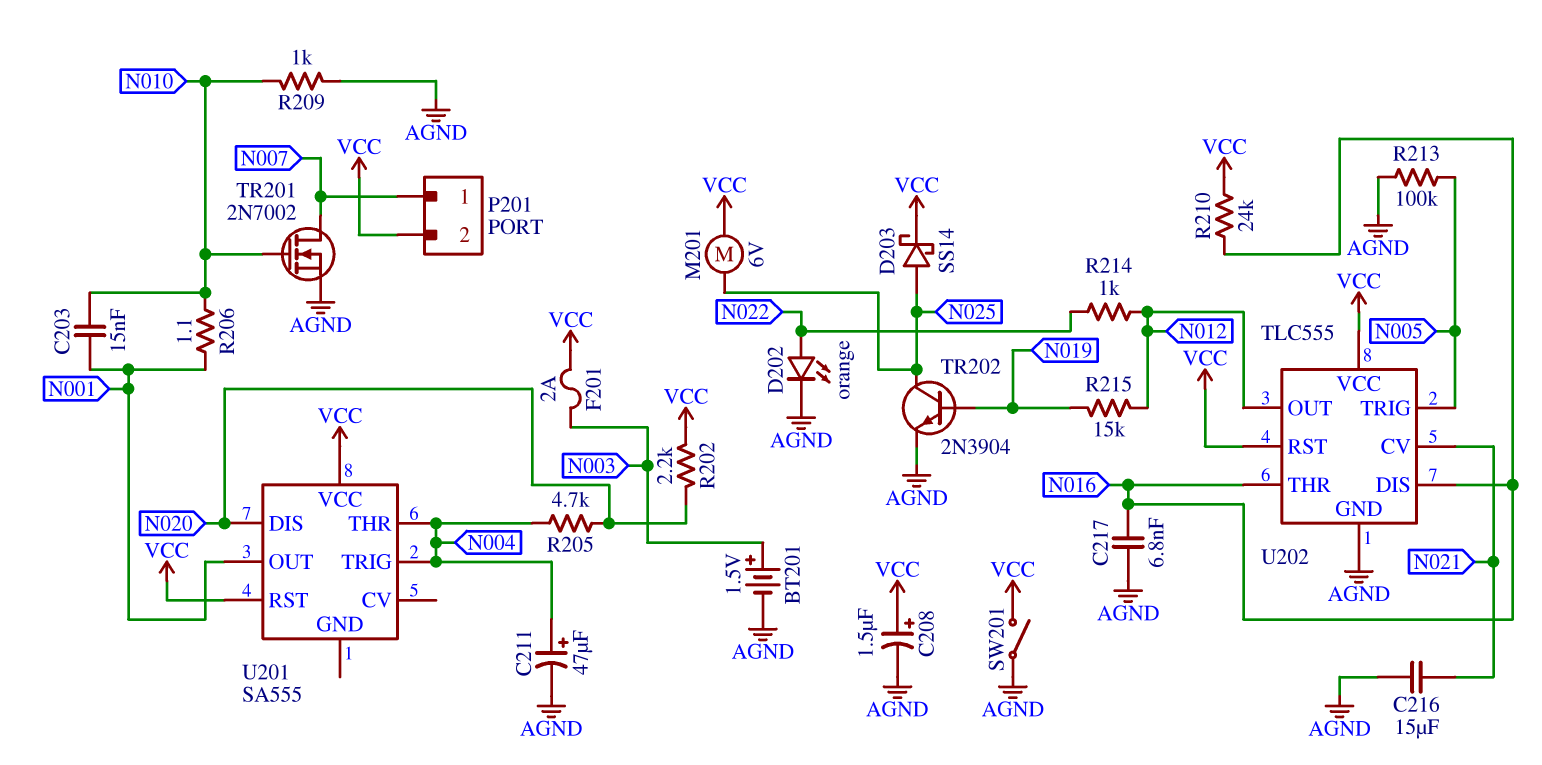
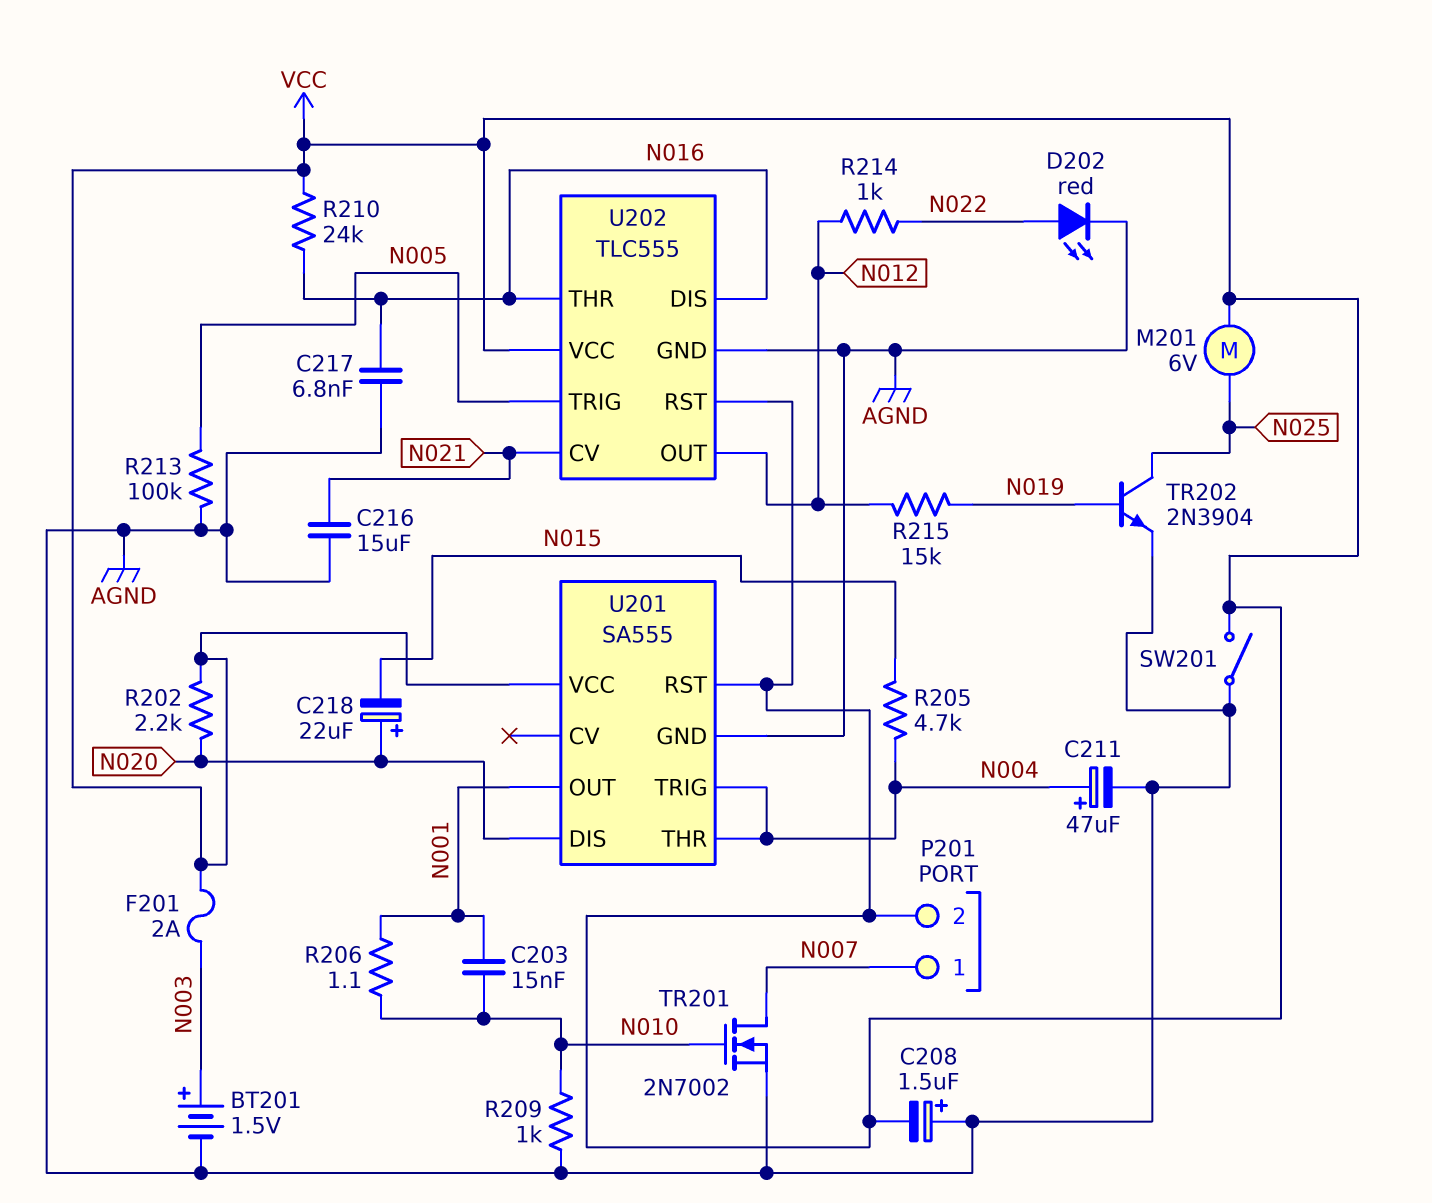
C208: 1.5uF (plus VCC, minus AGND) -> 1.5uF (plus AGND, minus VCC)
C218: none -> 22uF (plus N020, minus N015)
D202: LED orange (A N022, K AGND) -> LED red (A N022, K AGND)
D203: schottky SS14 (A N025, K VCC) -> none
R205: 4.7k (N004, N020) -> 4.7k (N004, N015)
U201 pin GND: none -> AGND

